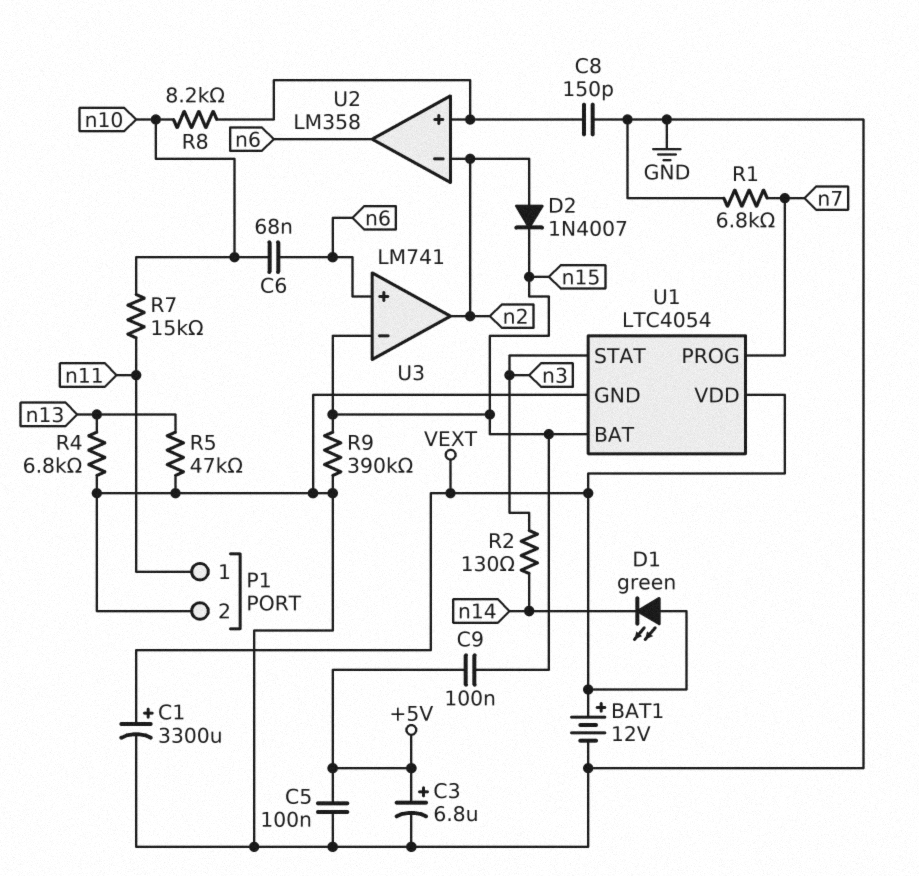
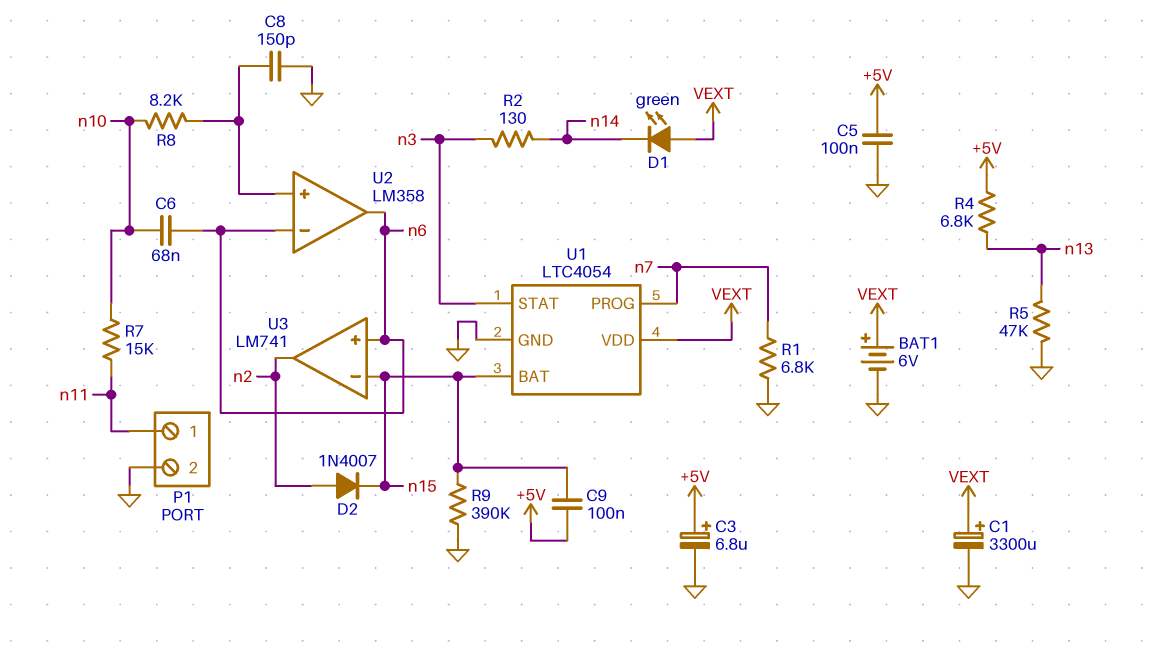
BAT1: 12V (plus VEXT, minus GND) -> 6V (plus VEXT, minus GND)
R4: 6.8k (GND, n13) -> 6.8k (+5V, n13)
U2 pin in-: n2 -> n6

